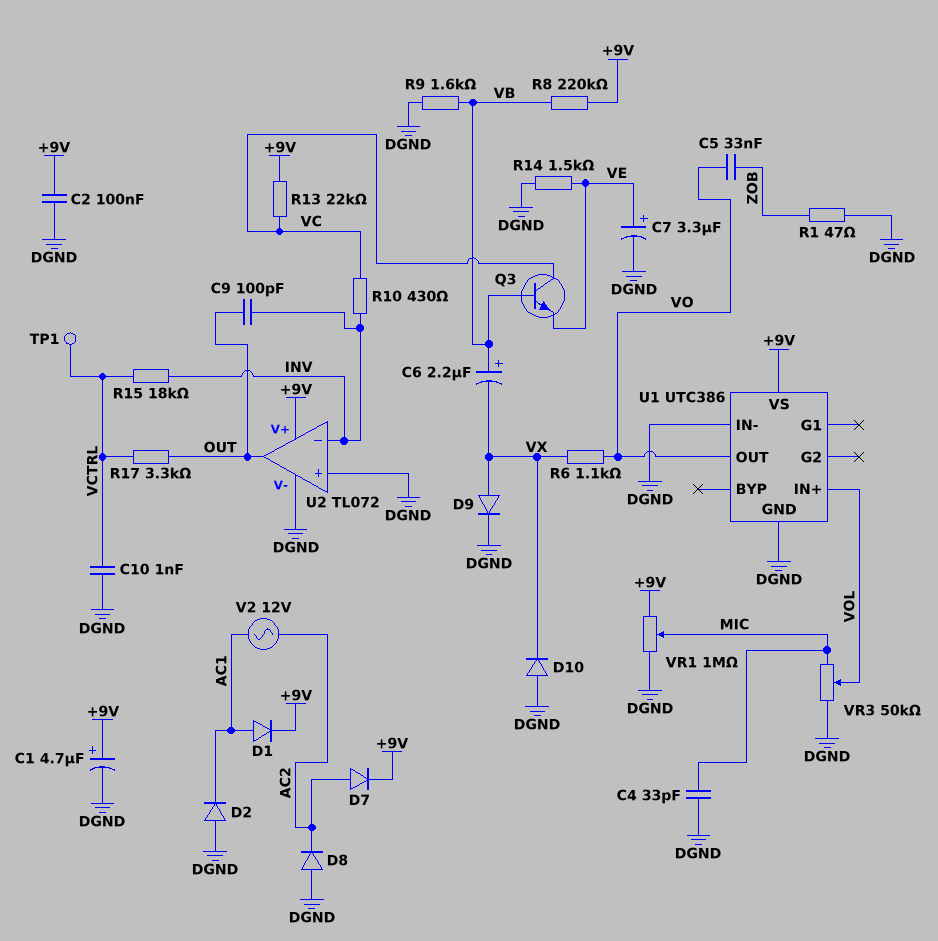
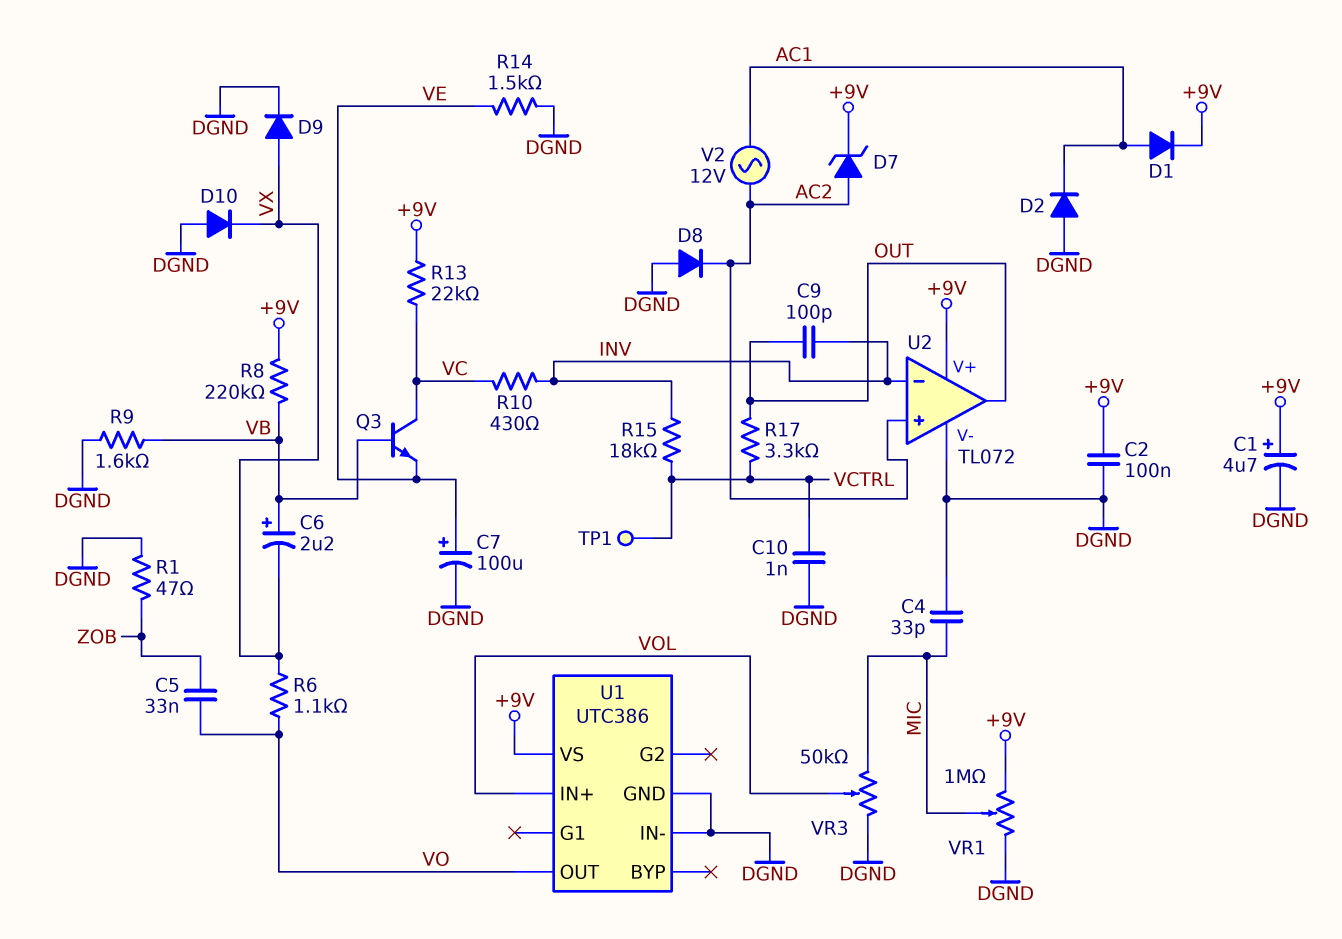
C7: 3.3uF (plus VE, minus DGND) -> 100uF (plus VE, minus DGND)
D7: diode (A AC2, K +9V) -> zener (A AC2, K +9V)
U2 pin in+: DGND -> AC2

